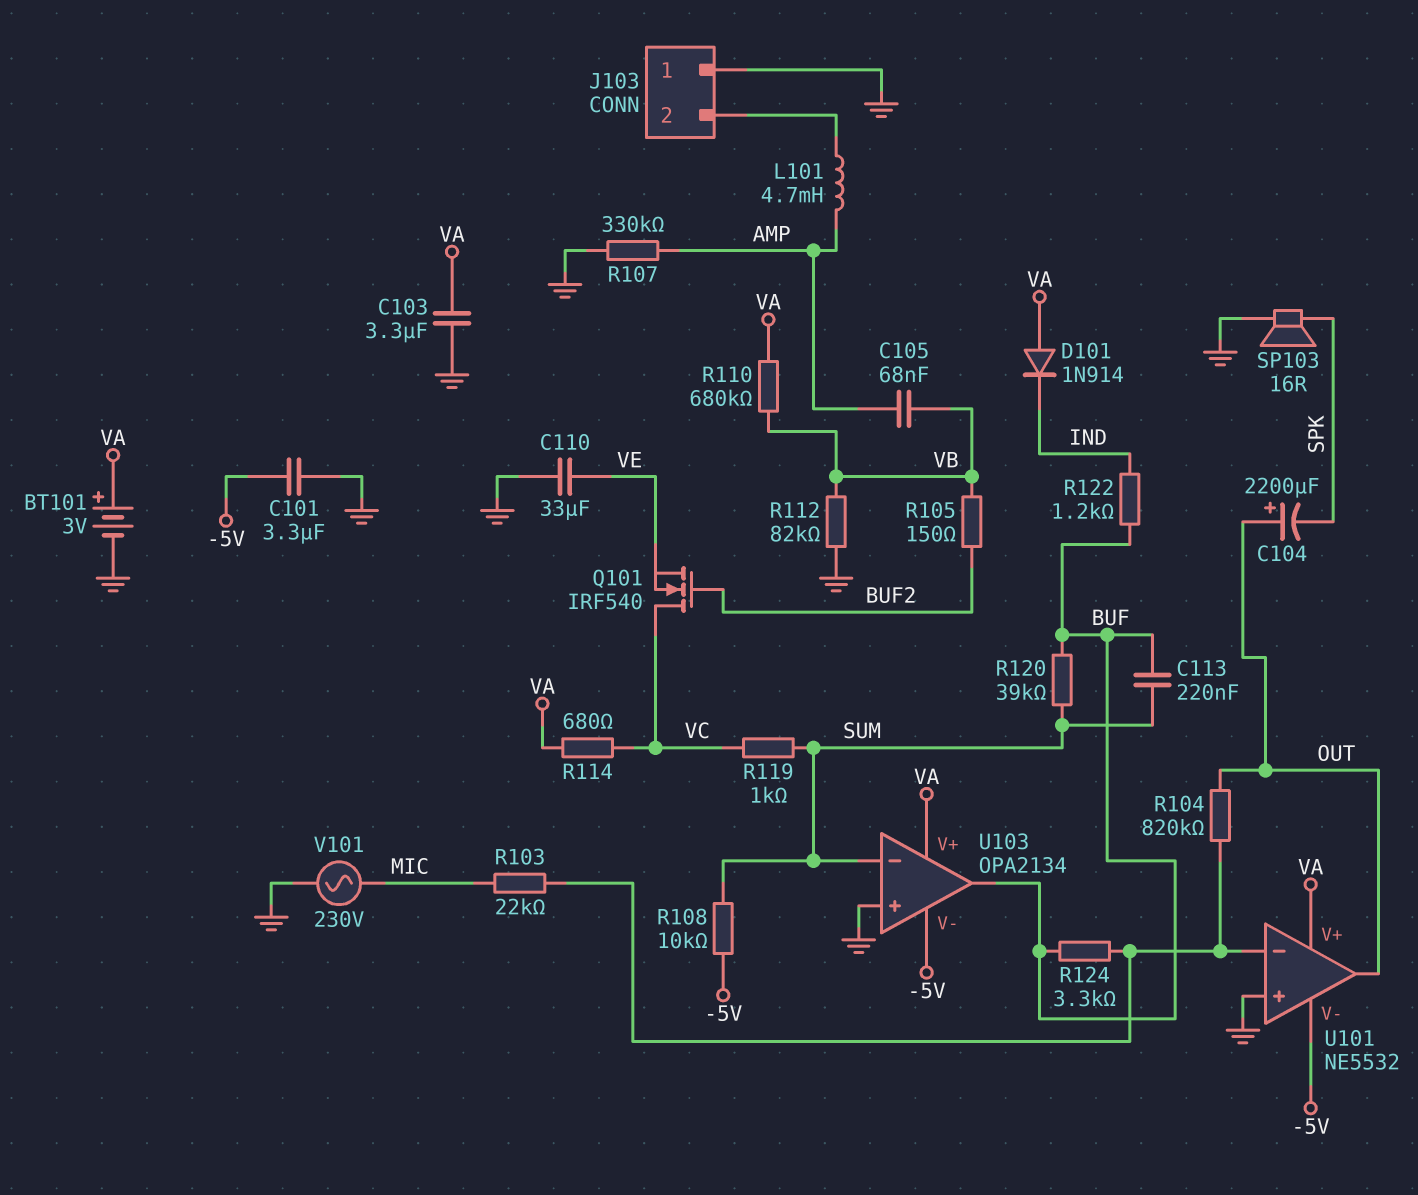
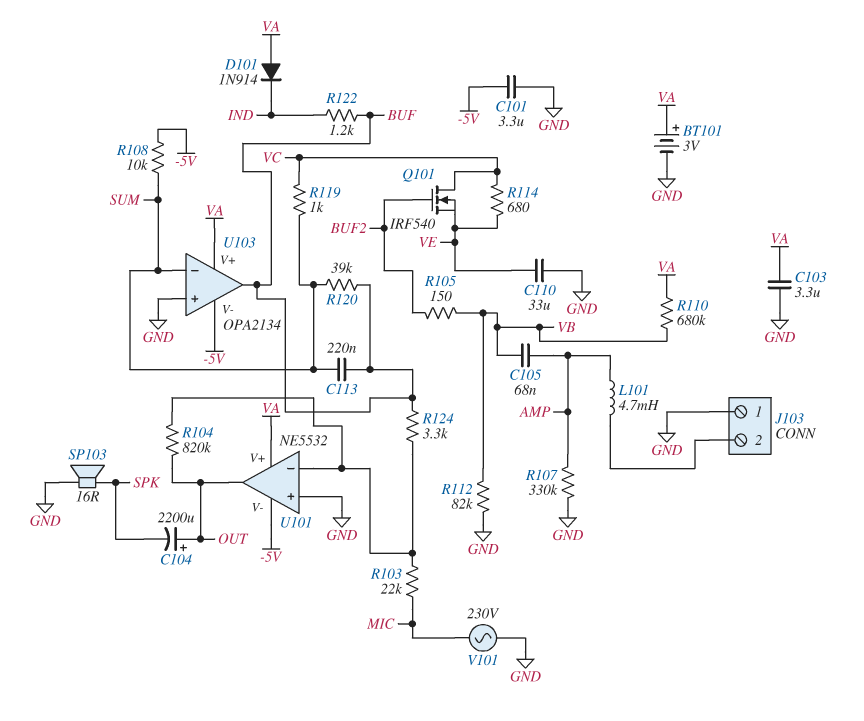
R114: 680 (VA, VC) -> 680 (VC, VE)

